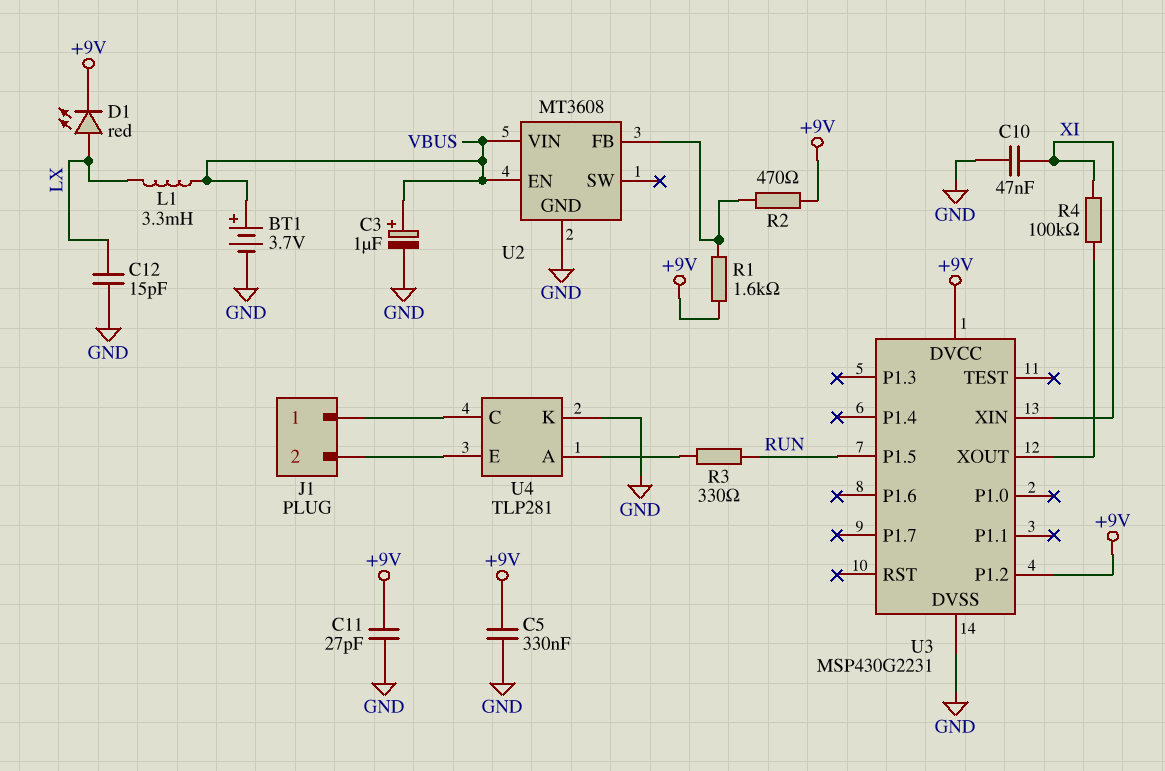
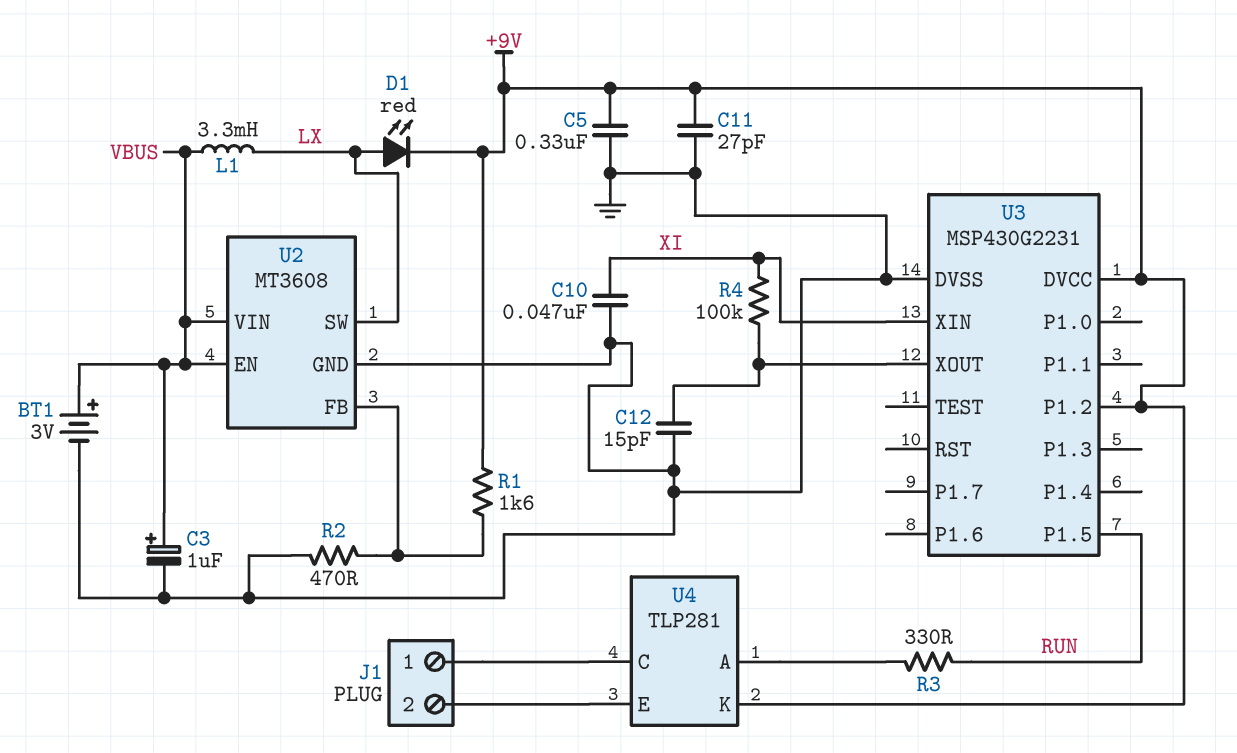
BT1: 3.7V (plus VBUS, minus GND) -> 3V (plus VBUS, minus GND)
C12: 15pF (GND, LX) -> 15pF (GND, U3/XOUT)
R2: 470 (+9V, U2/FB) -> 470 (GND, U2/FB)
U2 pin SW: none -> LX
U4 pin K: GND -> +9V

